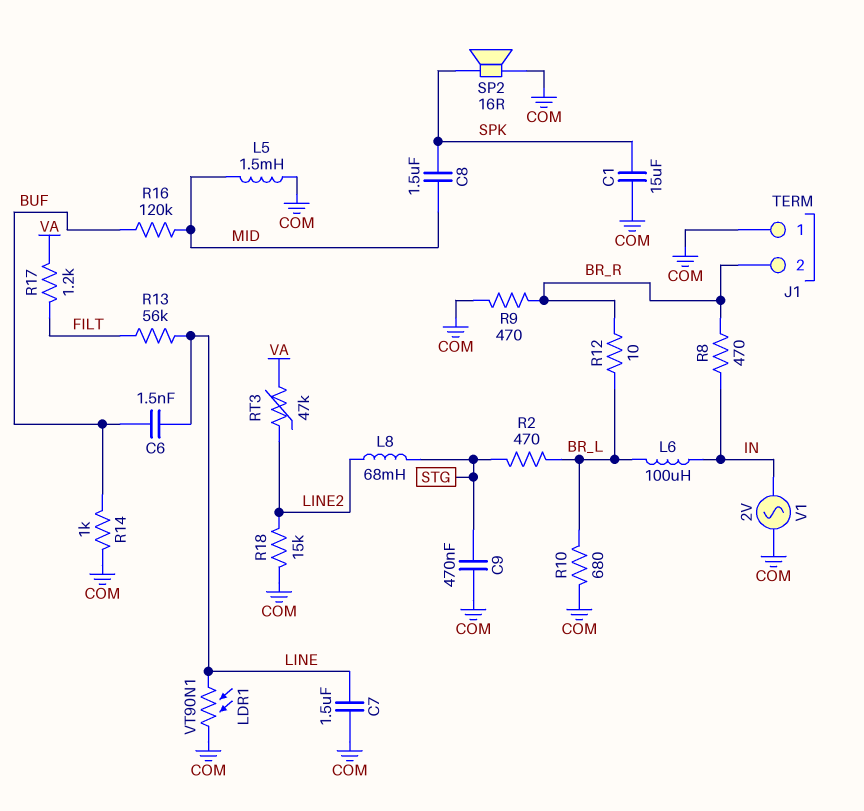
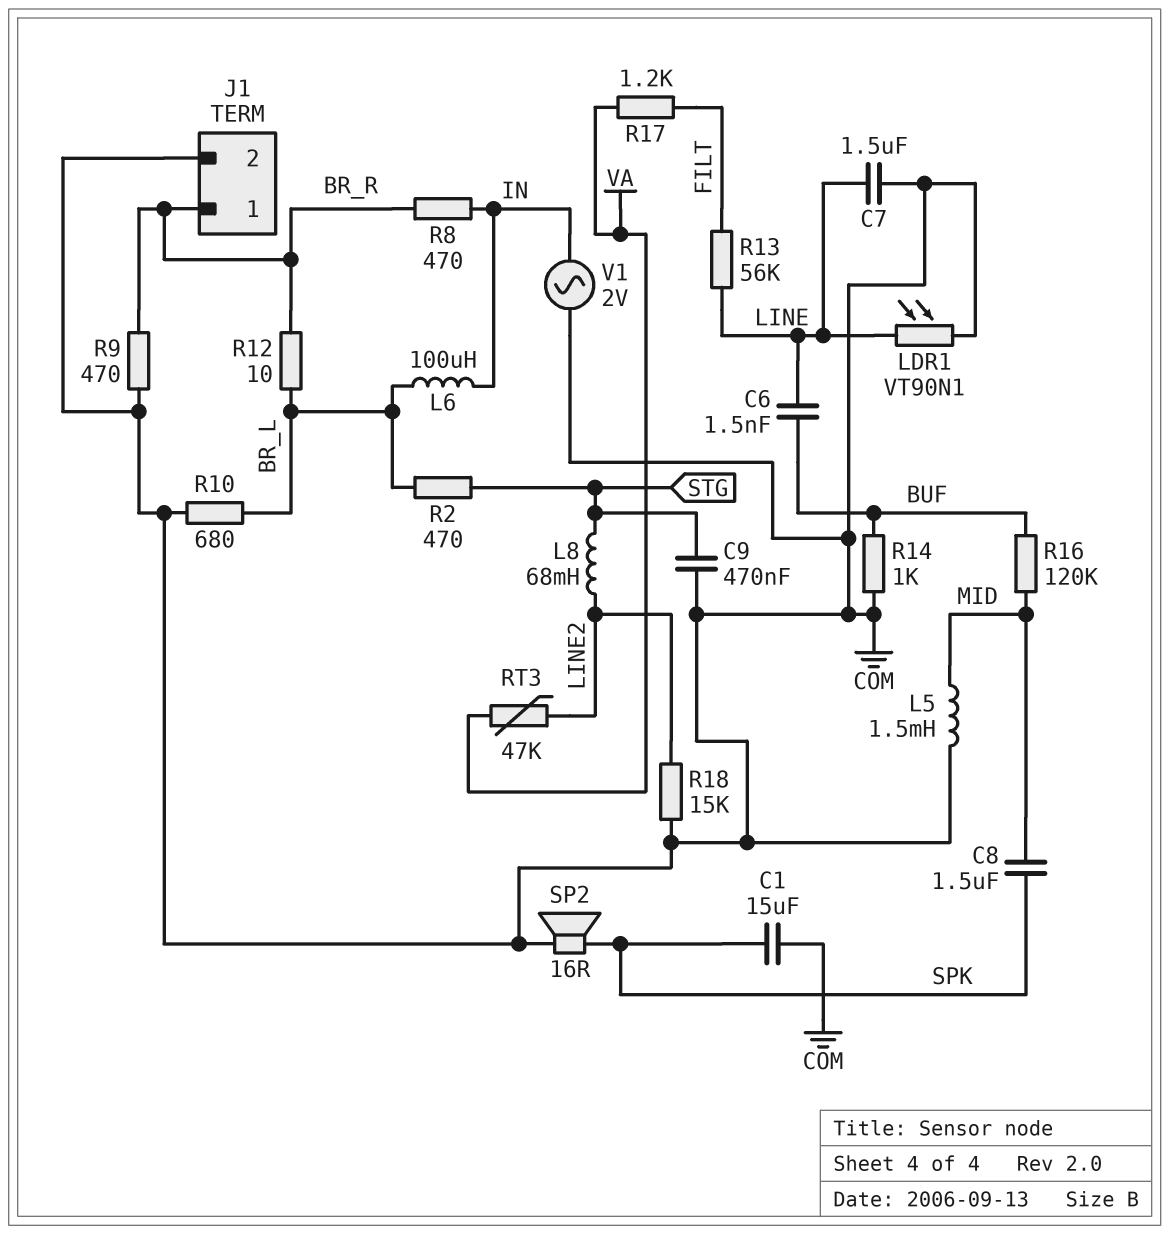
J1 pin 1: COM -> BR_R
J1 pin 2: BR_R -> COM

